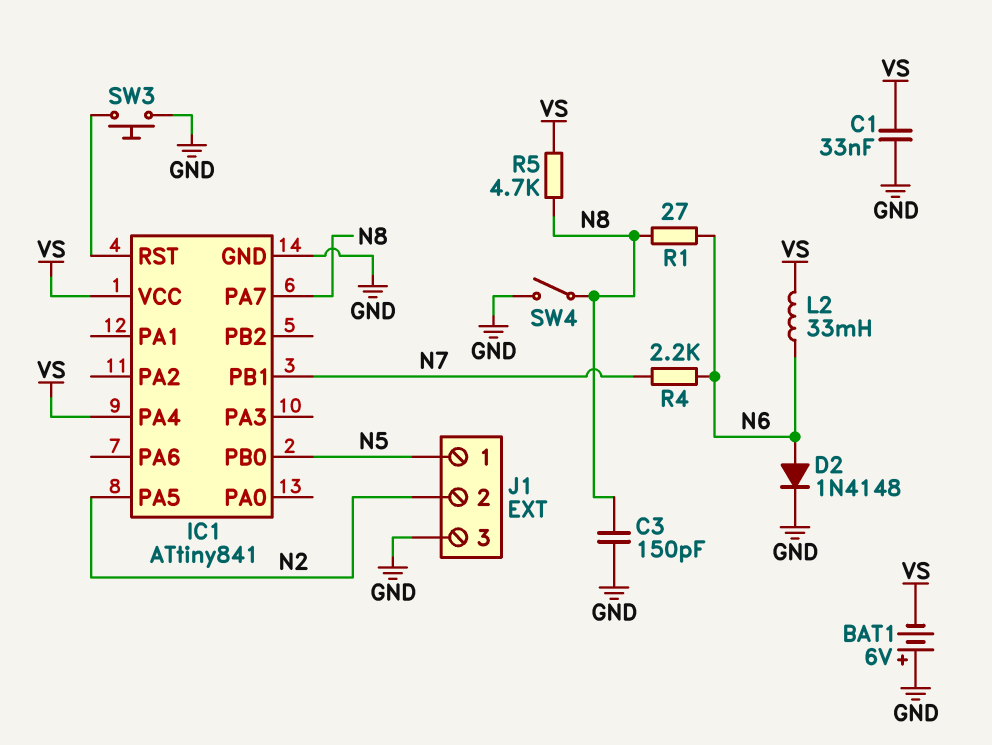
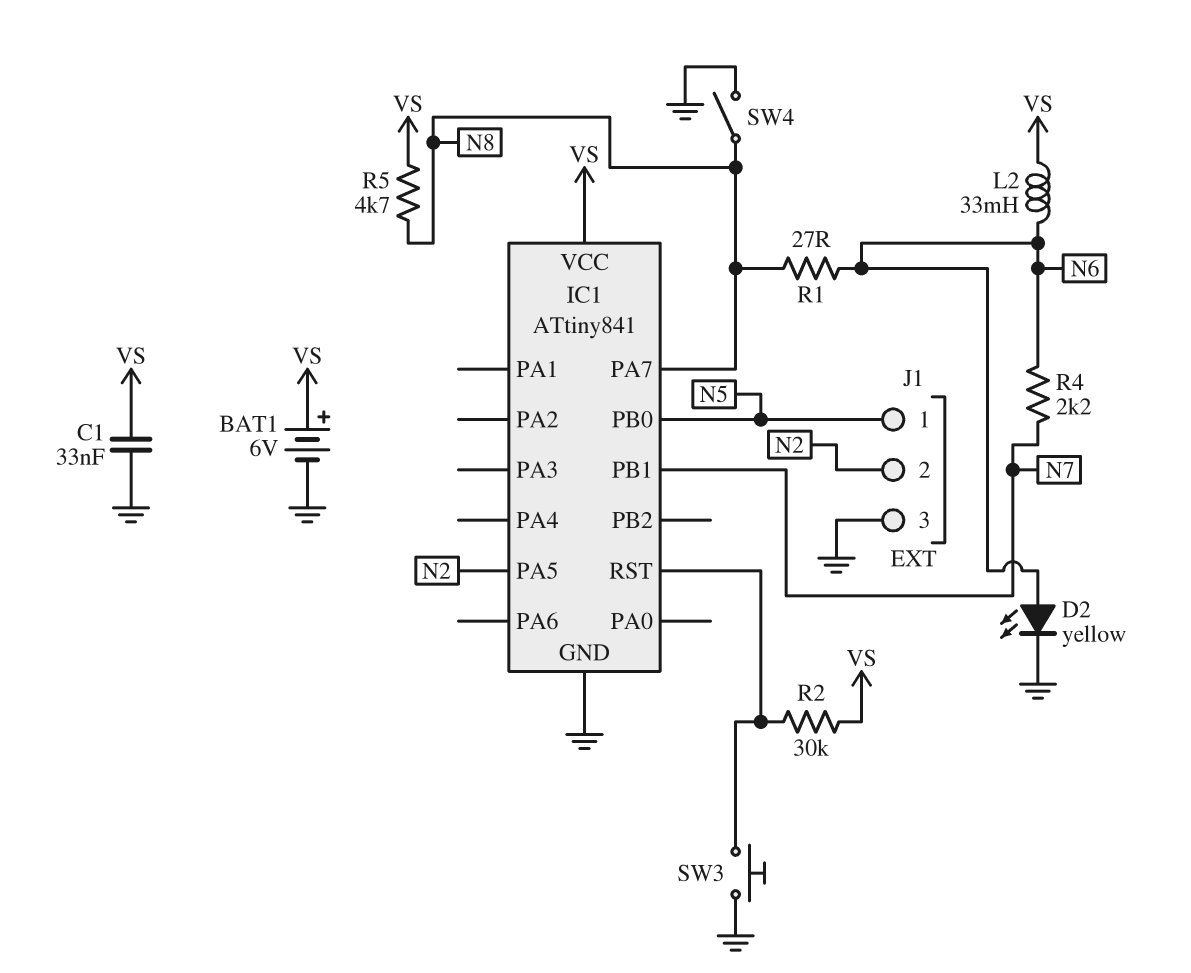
BAT1: 6V (plus GND, minus VS) -> 6V (plus VS, minus GND)
C3: 150pF (GND, N8) -> none
D2: diode 1N4148 (A N6, K GND) -> LED yellow (A N6, K GND)
IC1 pin PA4: VS -> none
R2: none -> 30k (IC1/RST, VS)

